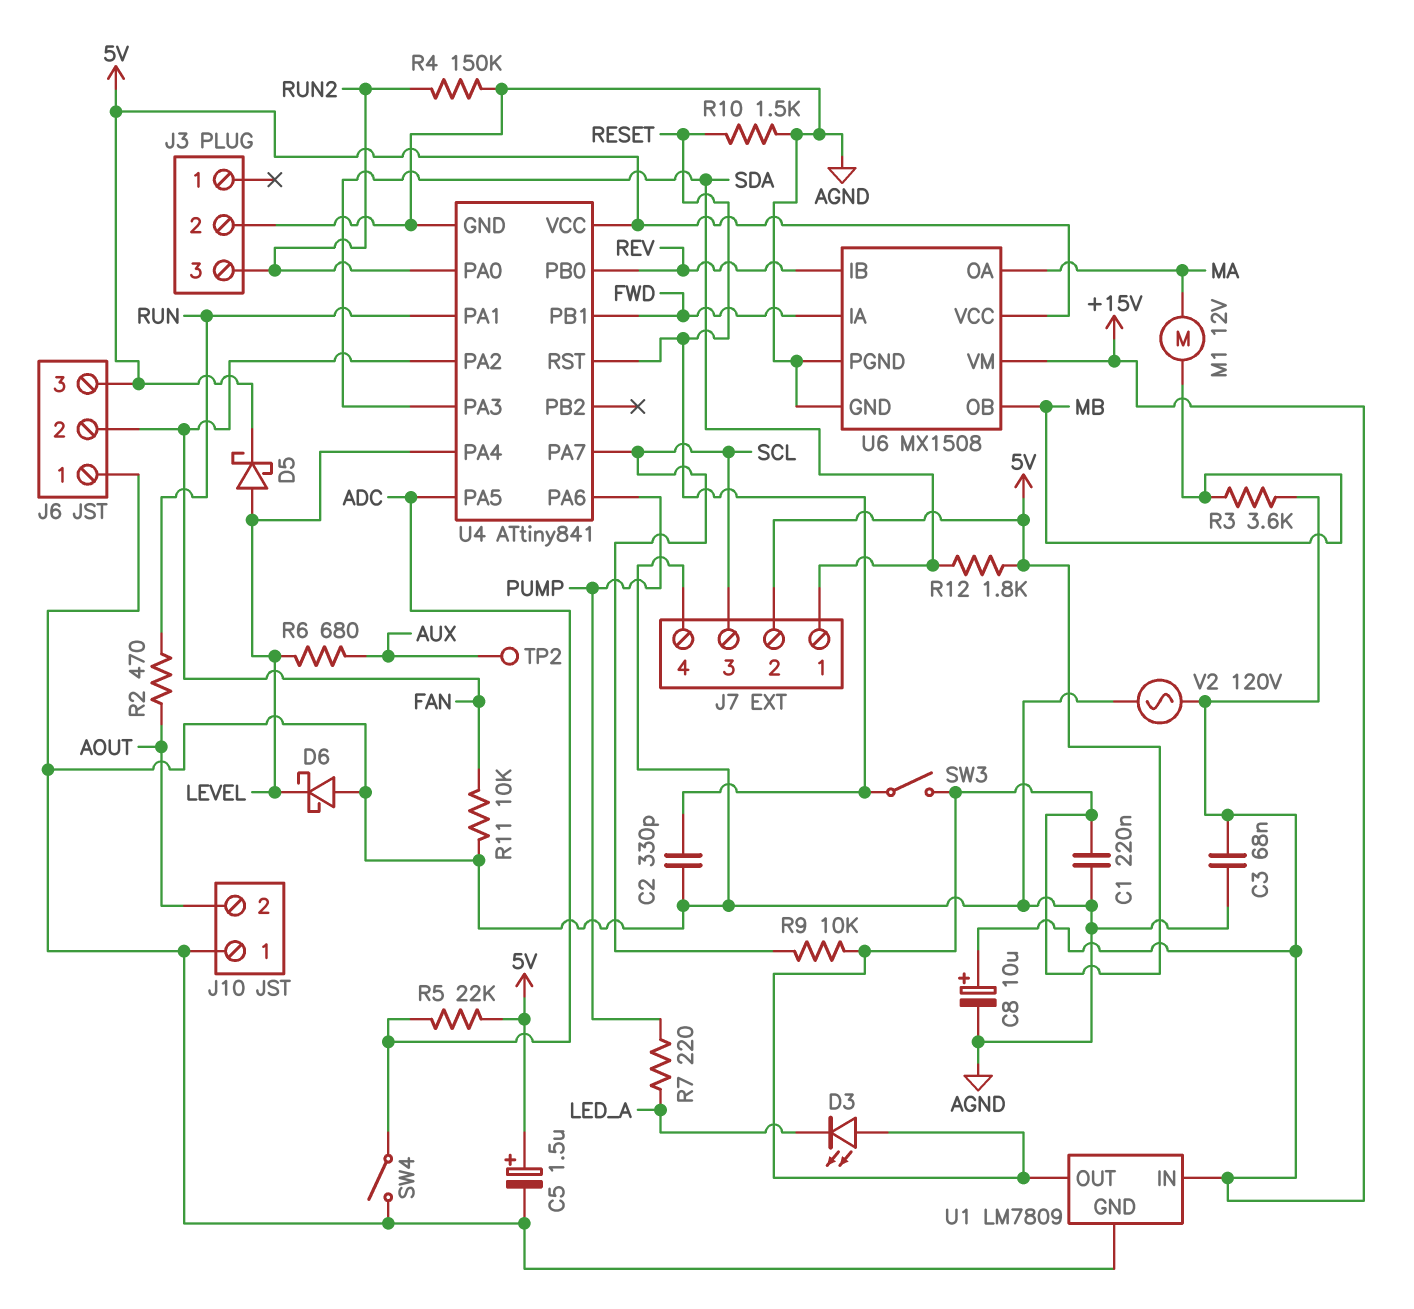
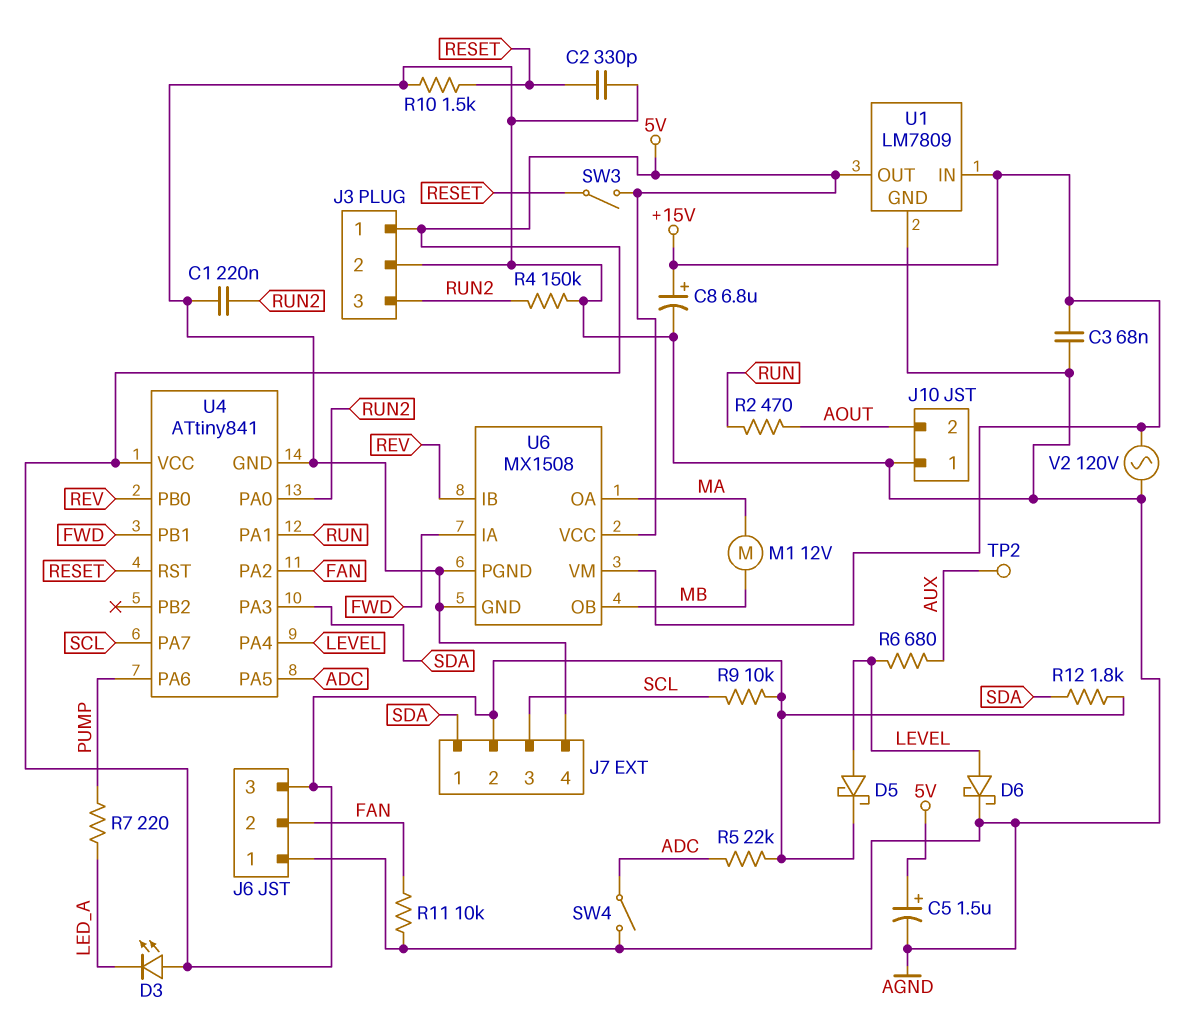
C1: 220nF (5V, AGND) -> 220nF (AGND, RUN2)
C8: 10uF (plus +15V, minus AGND) -> 6.8uF (plus +15V, minus AGND)
D6: schottky (A AGND, K LEVEL) -> schottky (A LEVEL, K AGND)
J3 pin 1: none -> 5V
R3: 3.6k (+15V, MB) -> none

